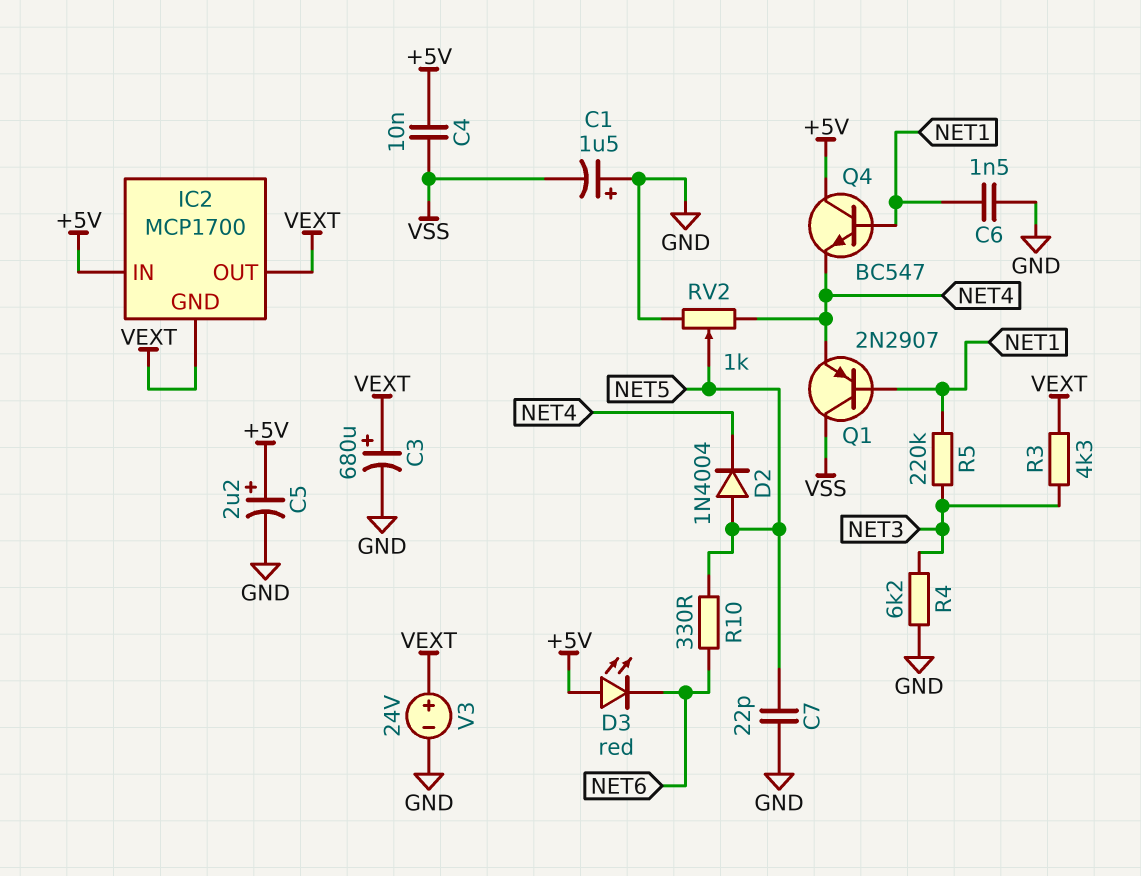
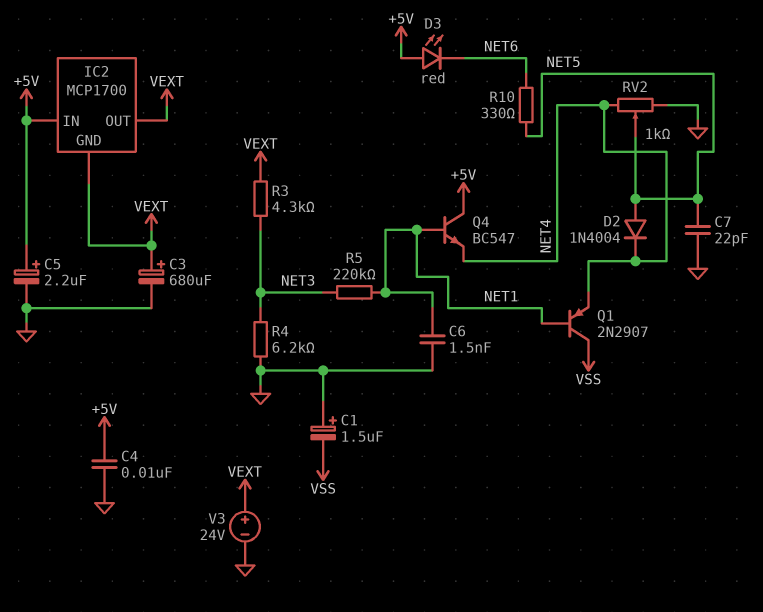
C4: 10nF (+5V, VSS) -> 10nF (+5V, GND)

